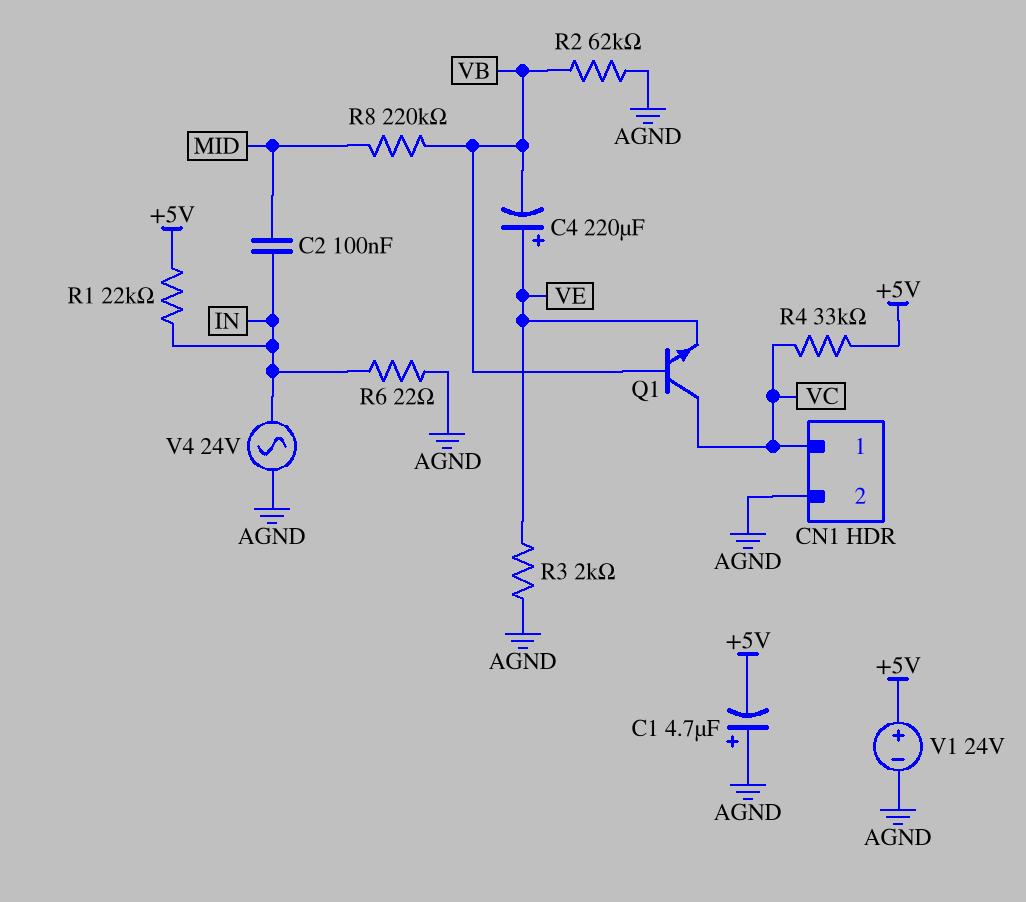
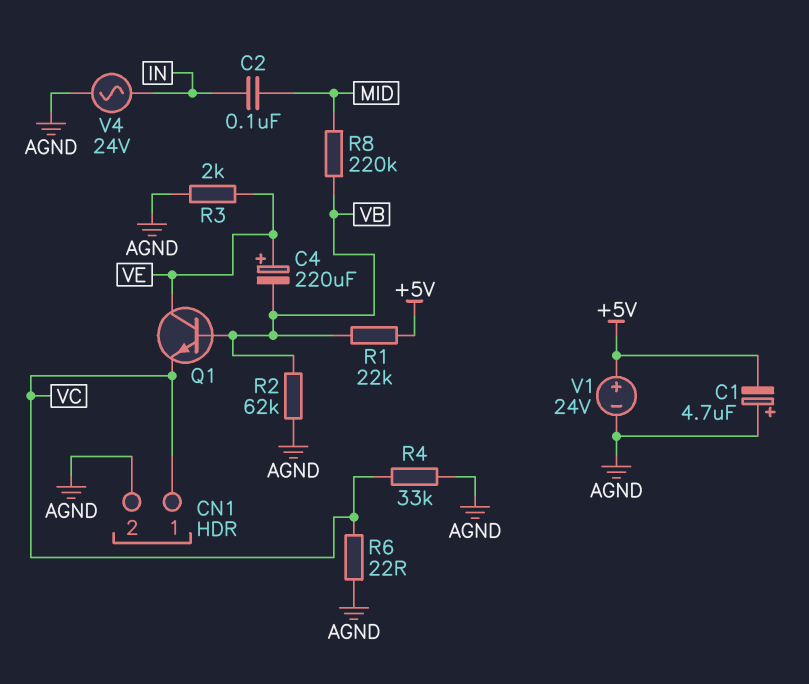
Q1: NPN (B VB, C VC, E VE) -> NPN (B VB, C VE, E VC)
R1: 22k (+5V, IN) -> 22k (+5V, VB)
R4: 33k (+5V, VC) -> 33k (AGND, VC)
R6: 22 (AGND, IN) -> 22 (AGND, VC)

